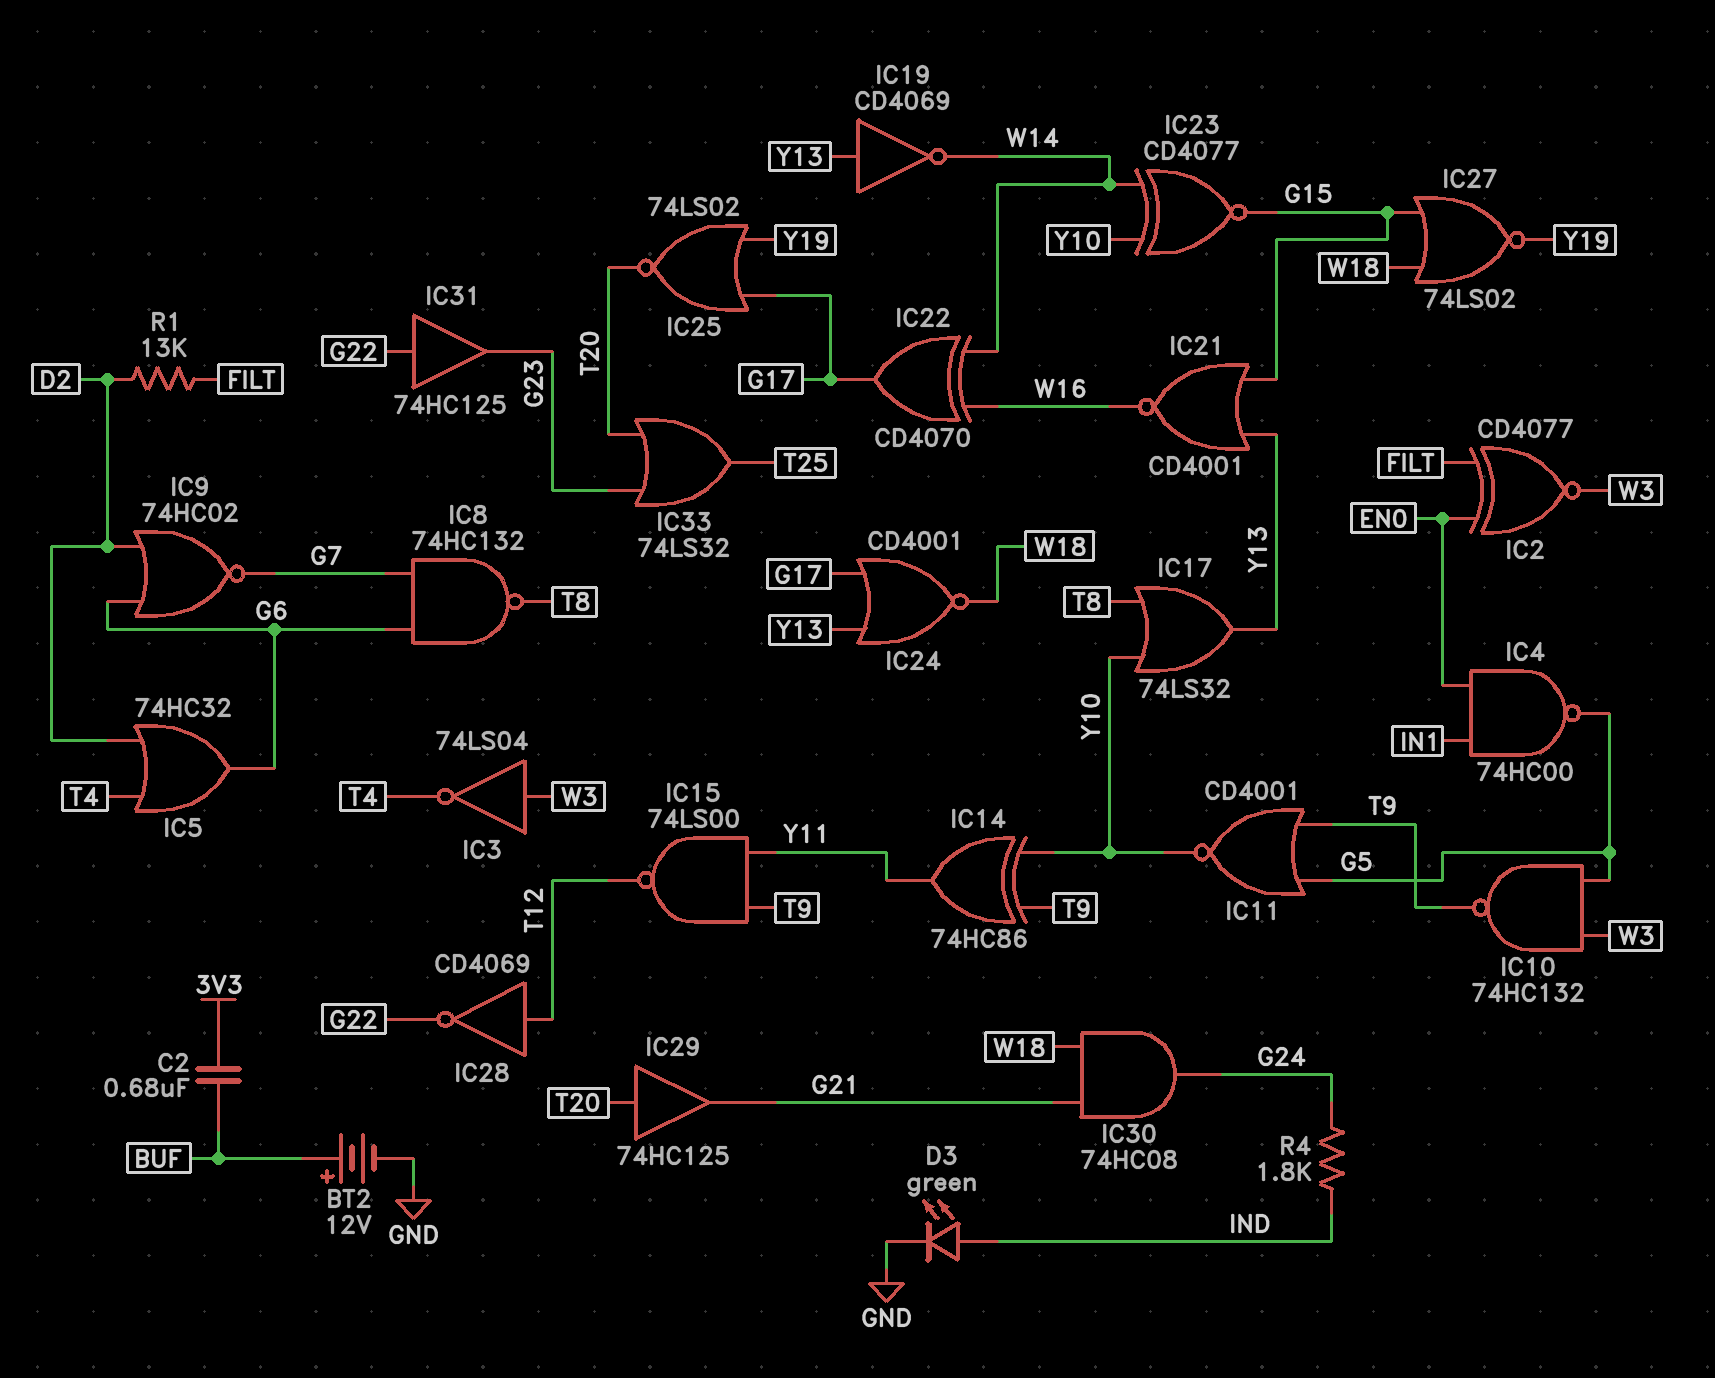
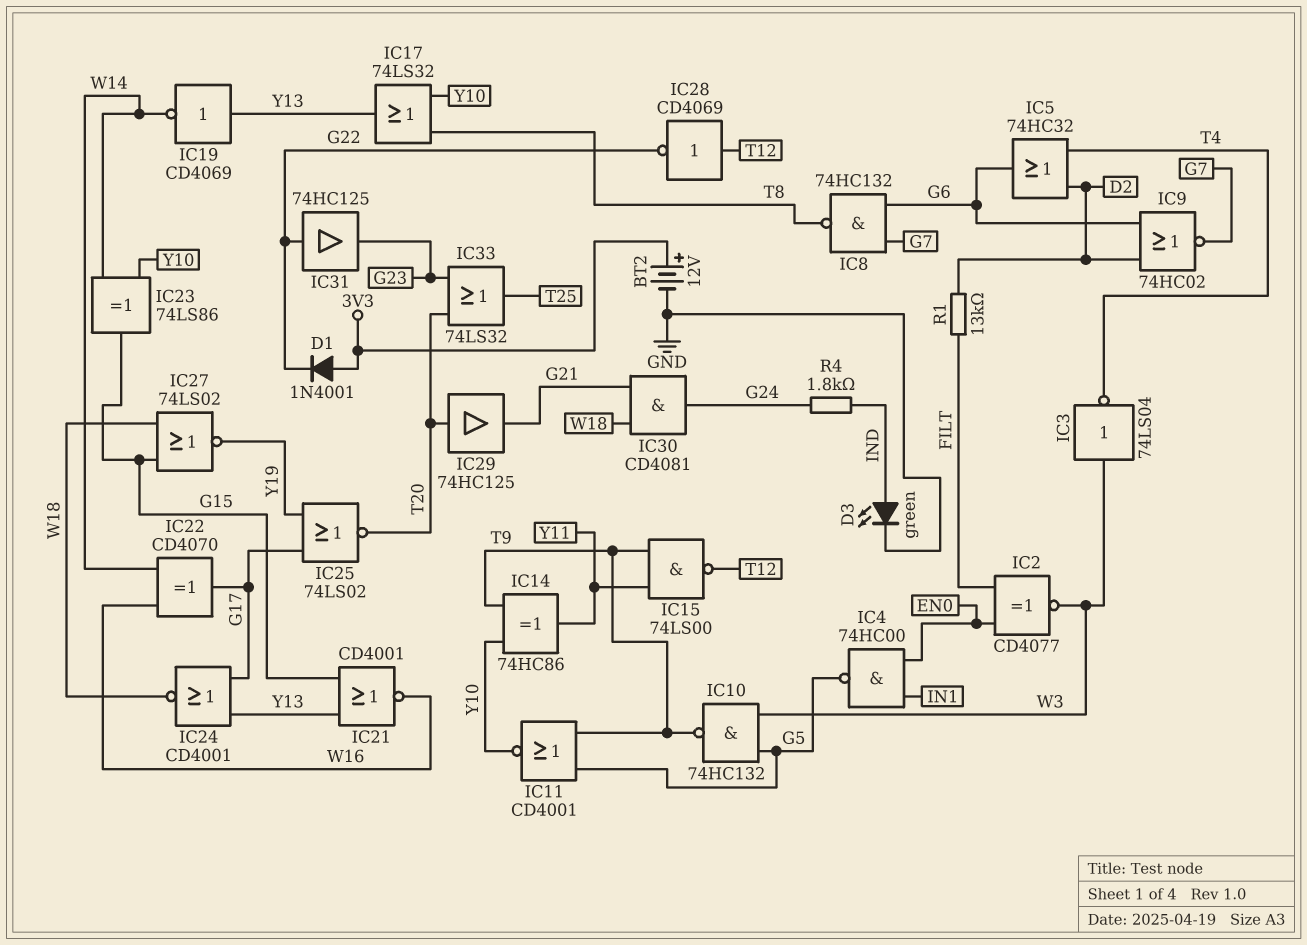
BT2: 12V (plus BUF, minus GND) -> 12V (plus 3V3, minus GND)
C2: 680nF (3V3, BUF) -> none
D1: none -> diode 1N4001 (A 3V3, K G22)
IC23: XNOR CD4077 (in W14, in Y10, out G15) -> XOR 74LS86 (in W14, in Y10, out G15)
IC30: AND 74HC08 (in G21, in W18, out G24) -> AND CD4081 (in G21, in W18, out G24)

